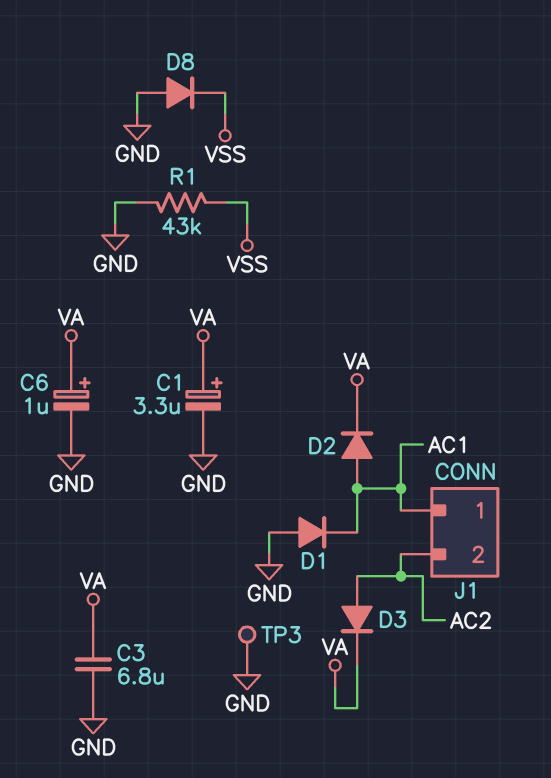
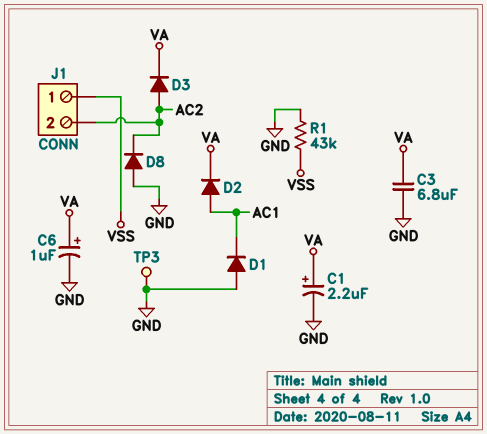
C1: 3.3uF (plus VA, minus GND) -> 2.2uF (plus VA, minus GND)
D8: diode (A GND, K VSS) -> diode (A GND, K AC2)
J1 pin 1: AC1 -> VSS

